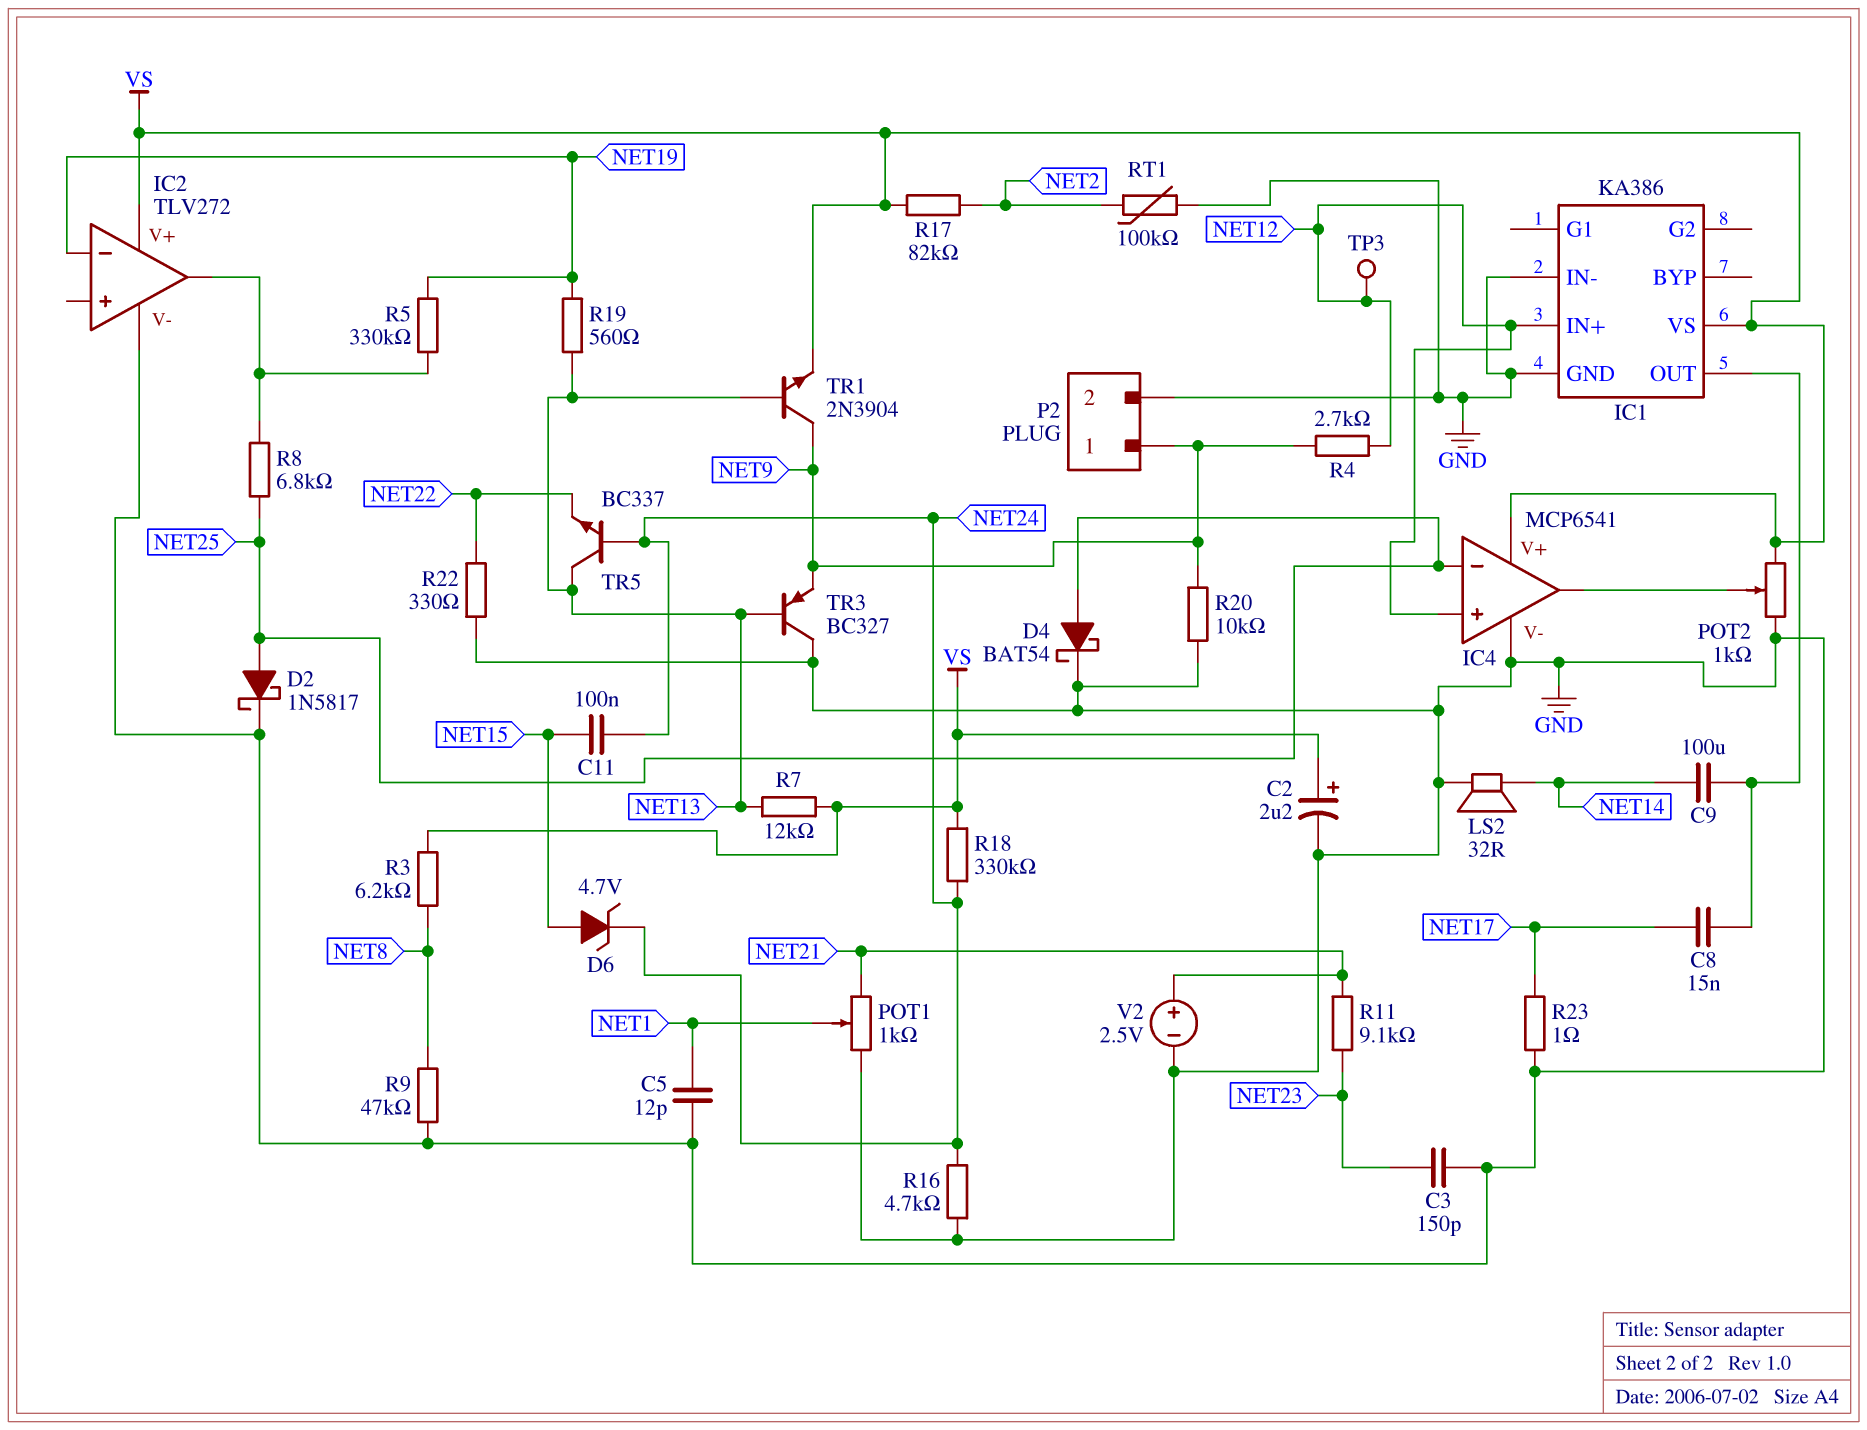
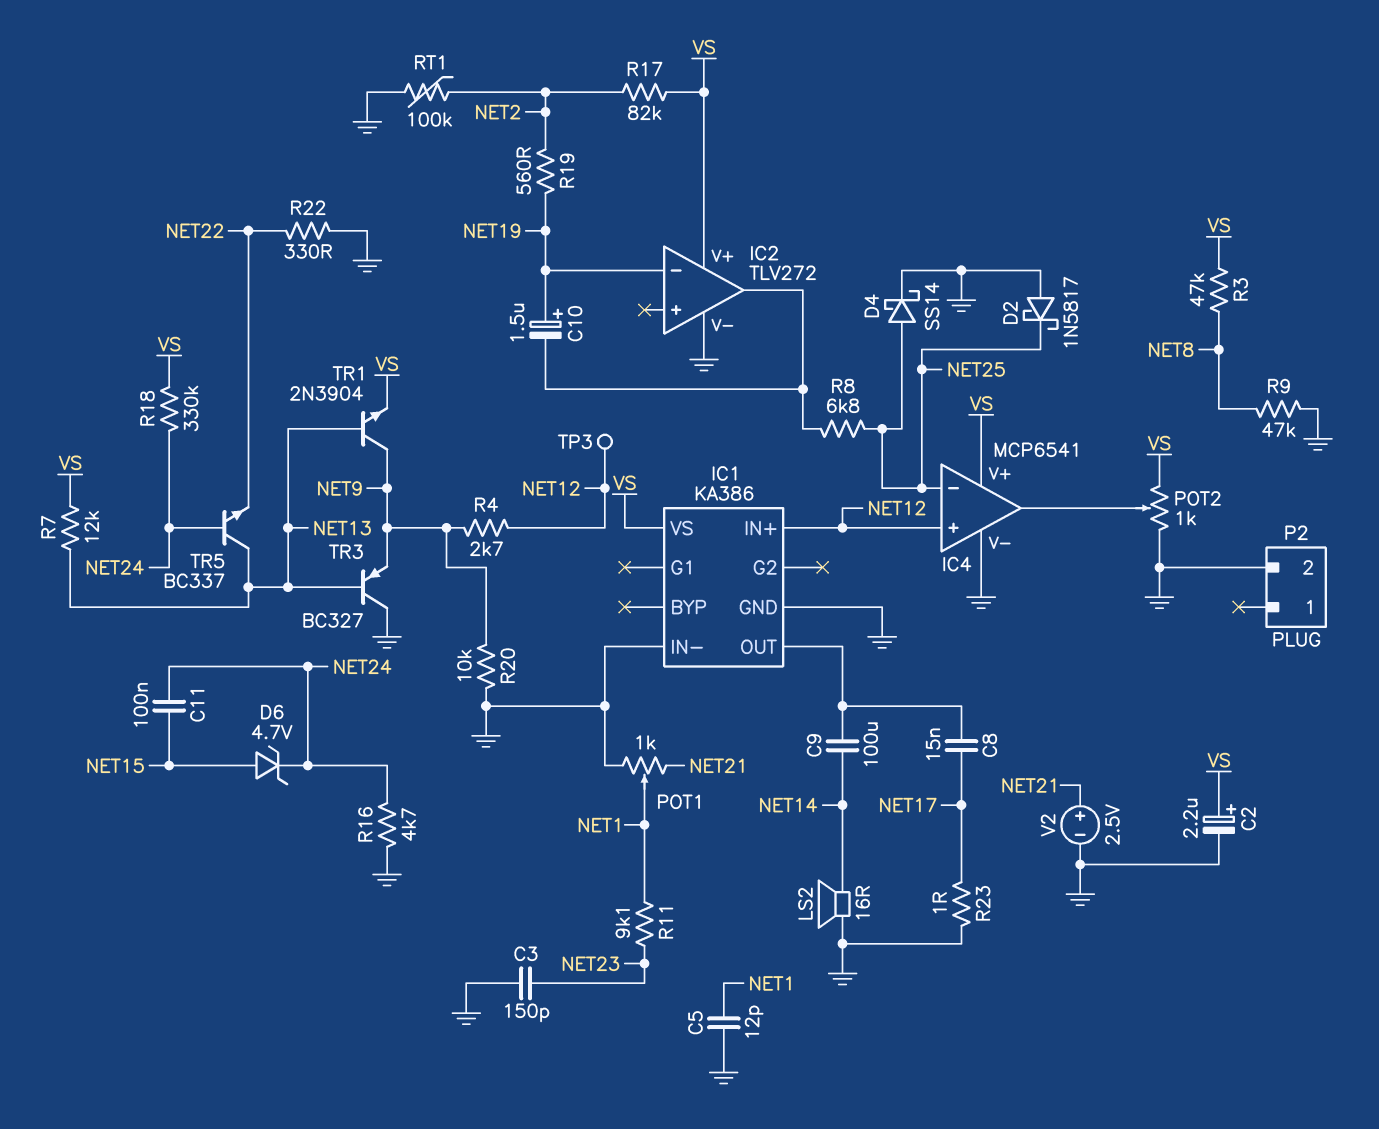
C10: none -> 1.5uF (plus NET19, minus IC2/out)
D2: schottky 1N5817 (A NET25, K GND) -> schottky 1N5817 (A GND, K NET25)
D4: schottky BAT54 (A NET25, K GND) -> schottky SS14 (A NET25, K GND)
LS2: speaker 32R (GND, NET14) -> speaker 16R (GND, NET14)
P2 pin 1: NET9 -> none
R3: 6.2k (NET8, VS) -> 47k (NET8, VS)
R5: 330k (IC2/out, NET19) -> none
R11: 9.1k (NET21, NET23) -> 9.1k (NET1, NET23)
R19: 560 (NET13, NET19) -> 560 (NET2, NET19)

